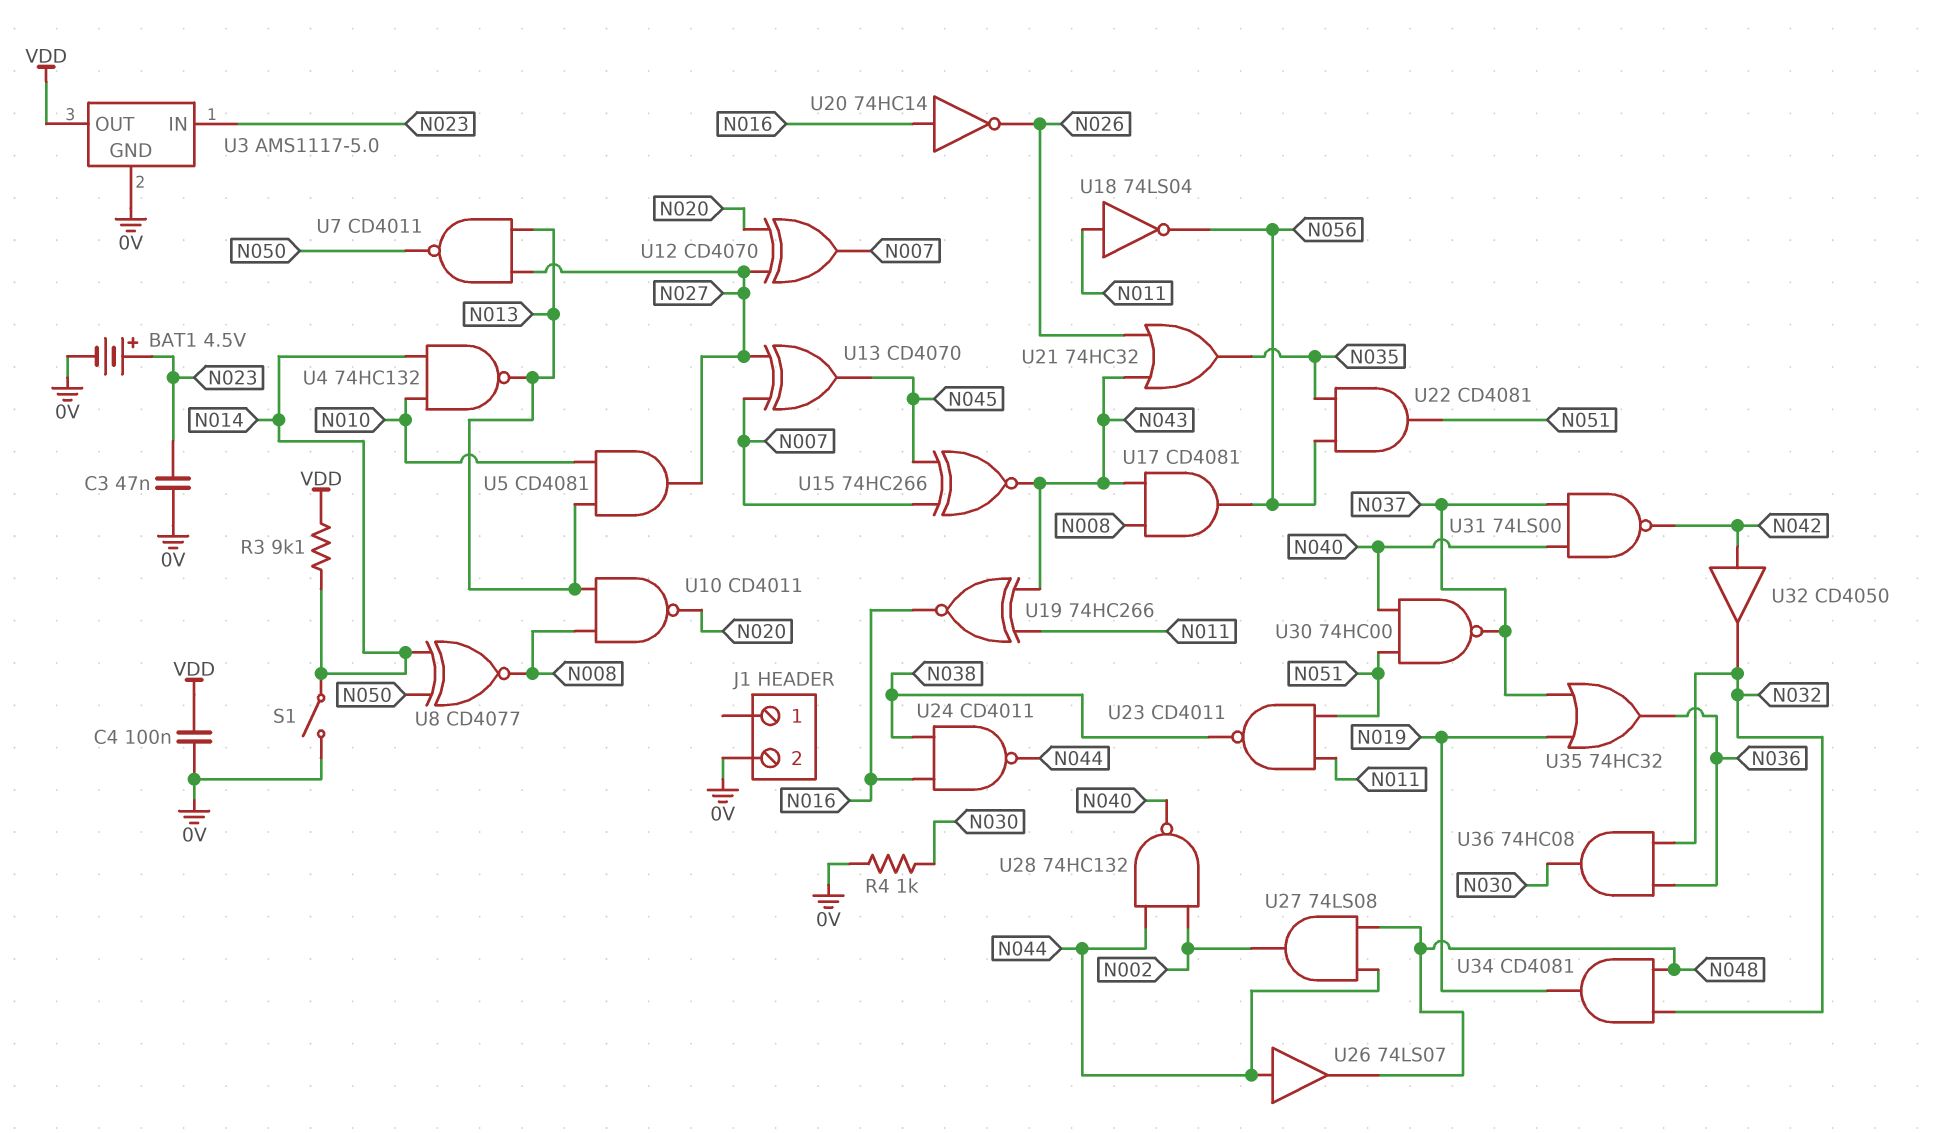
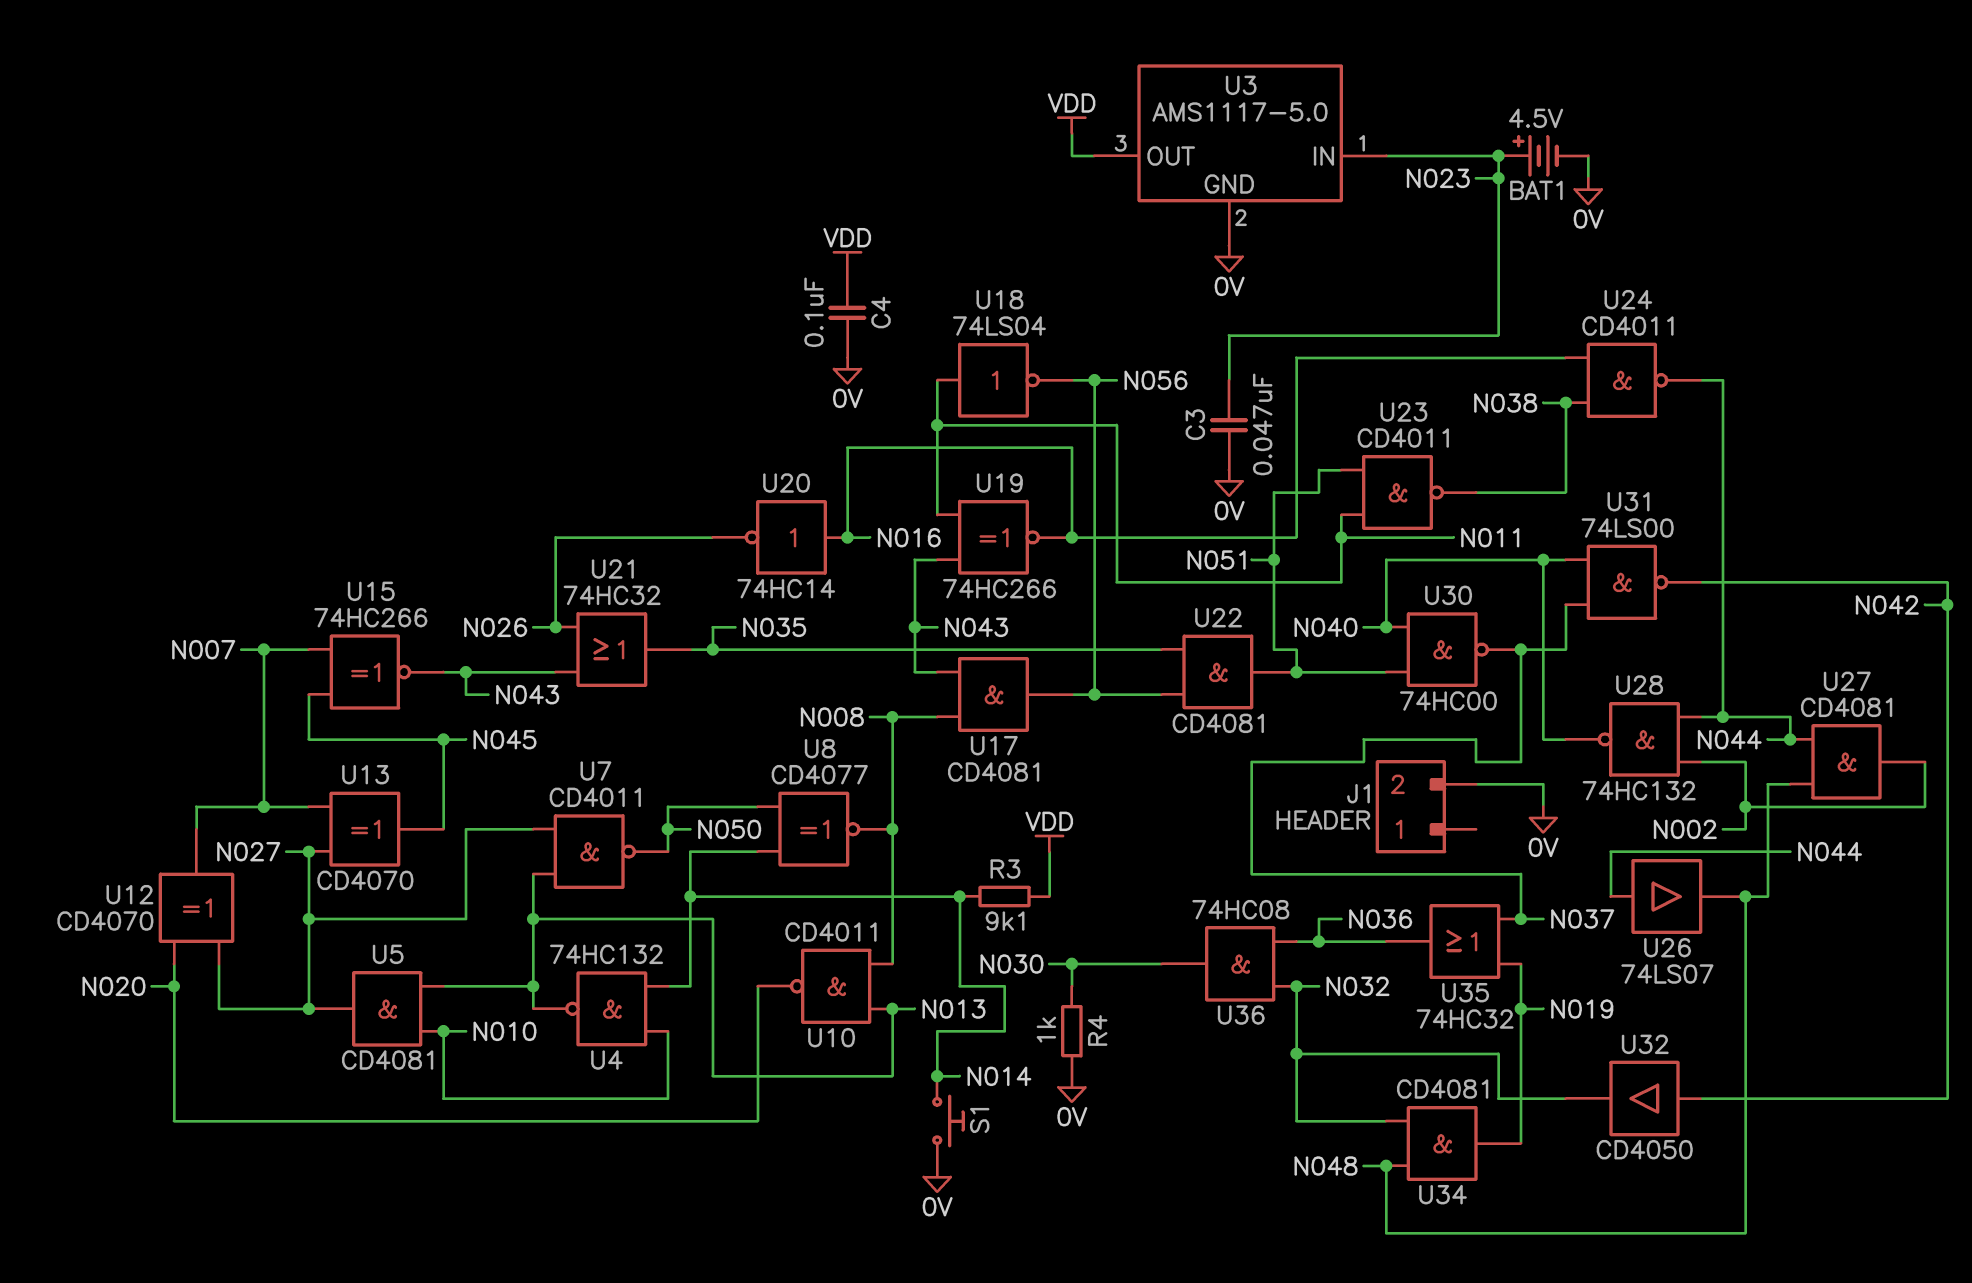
S1: switch (0V, N014) -> button (0V, N014)
U27: AND 74LS08 (in N044, in N048, out N002) -> AND CD4081 (in N044, in N048, out N002)

